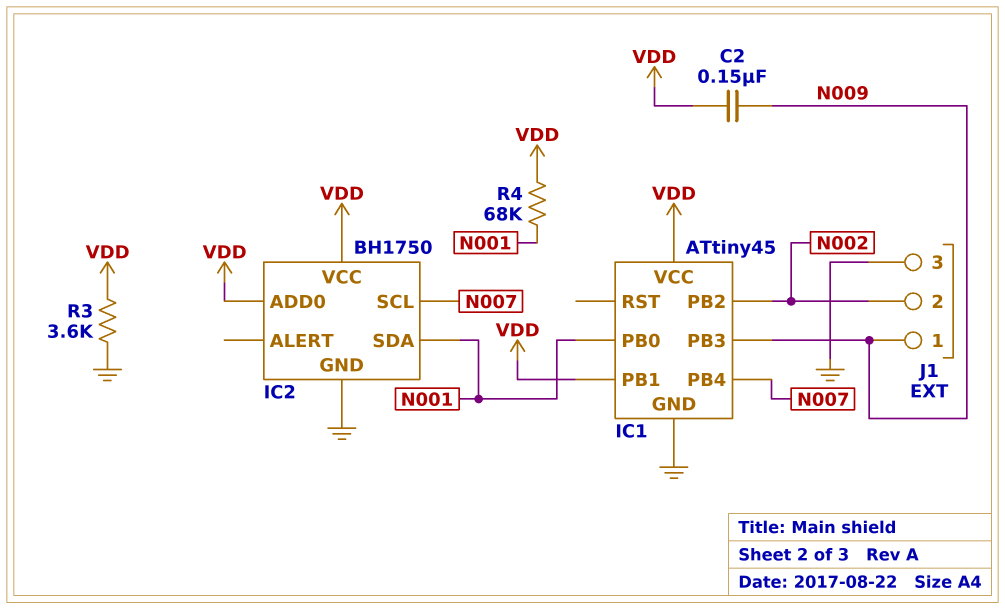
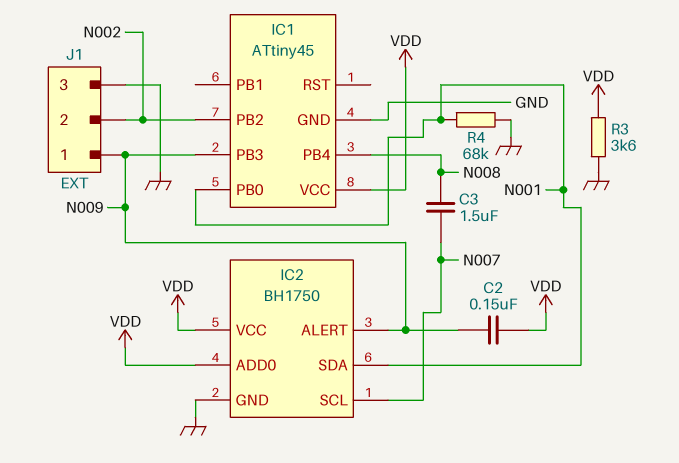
C3: none -> 1.5uF (N007, N008)
IC1 pin PB1: VDD -> none
IC1 pin PB4: N007 -> N008
IC2 pin ALERT: none -> N009
R4: 68k (N001, VDD) -> 68k (GND, N001)

